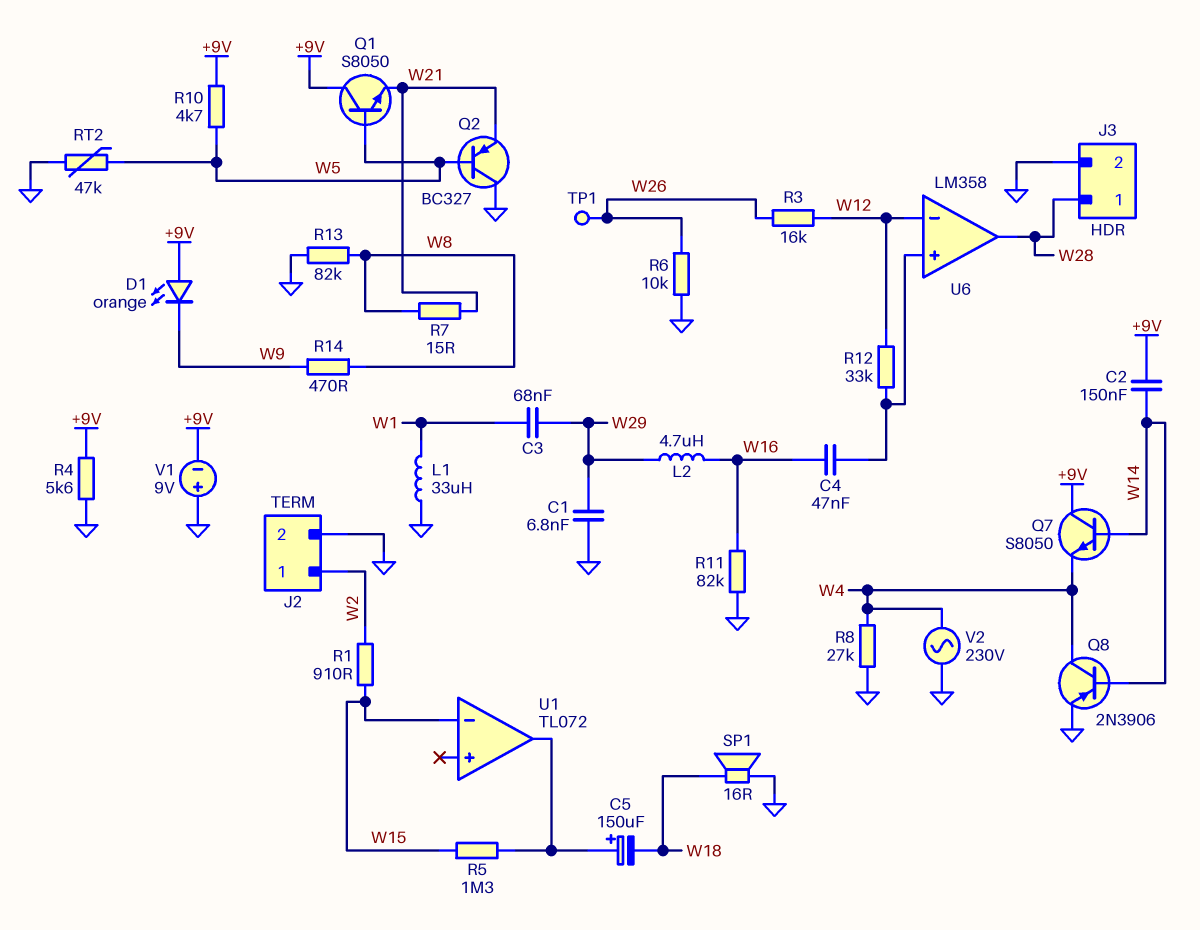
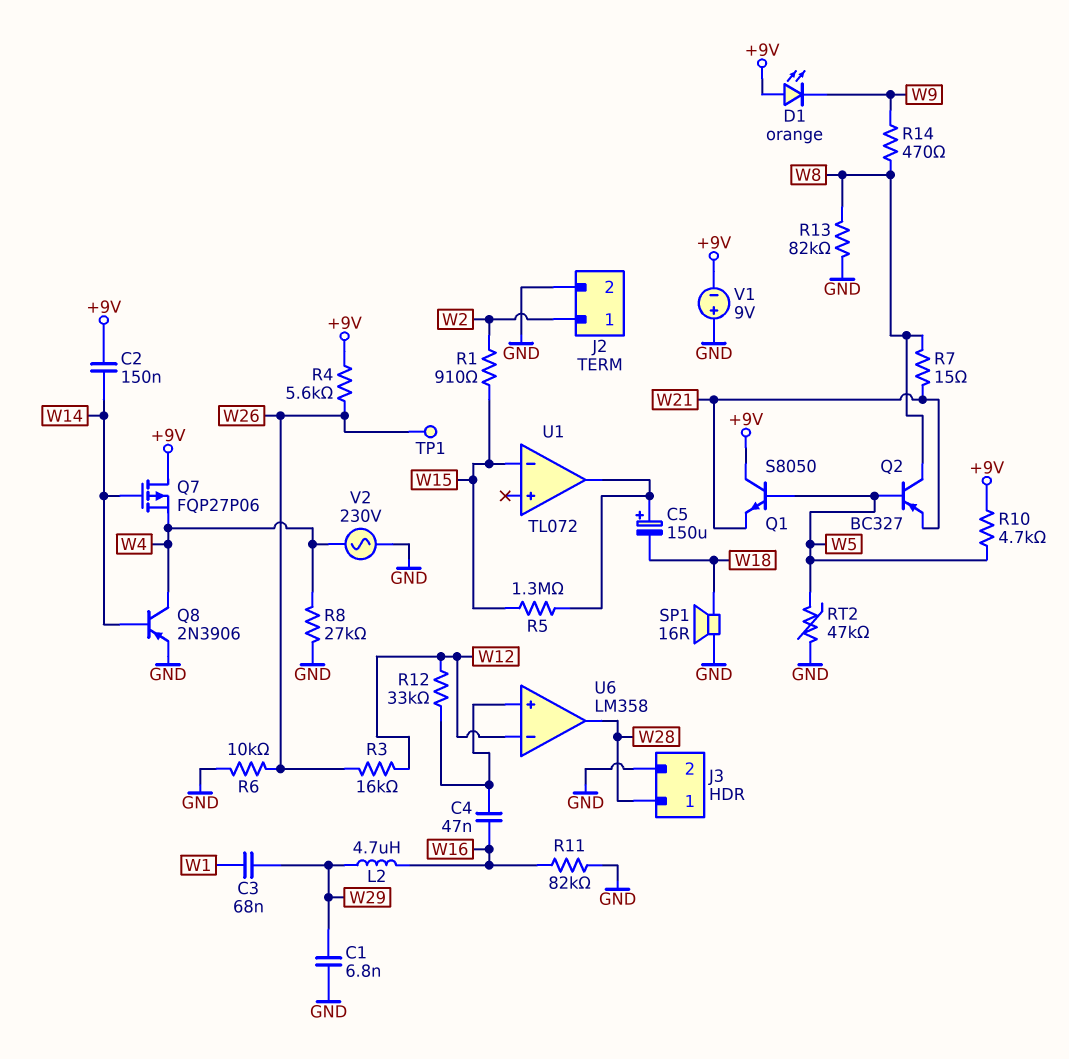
L1: 33uH (GND, W1) -> none
Q2: PNP BC327 (B W5, C GND, E W21) -> PNP BC327 (B W5, C W8, E W21)
Q7: NPN S8050 (B W14, C +9V, E W4) -> PMOS FQP27P06 (G W14, D +9V, S W4)
R4: 5.6k (+9V, GND) -> 5.6k (+9V, W26)

